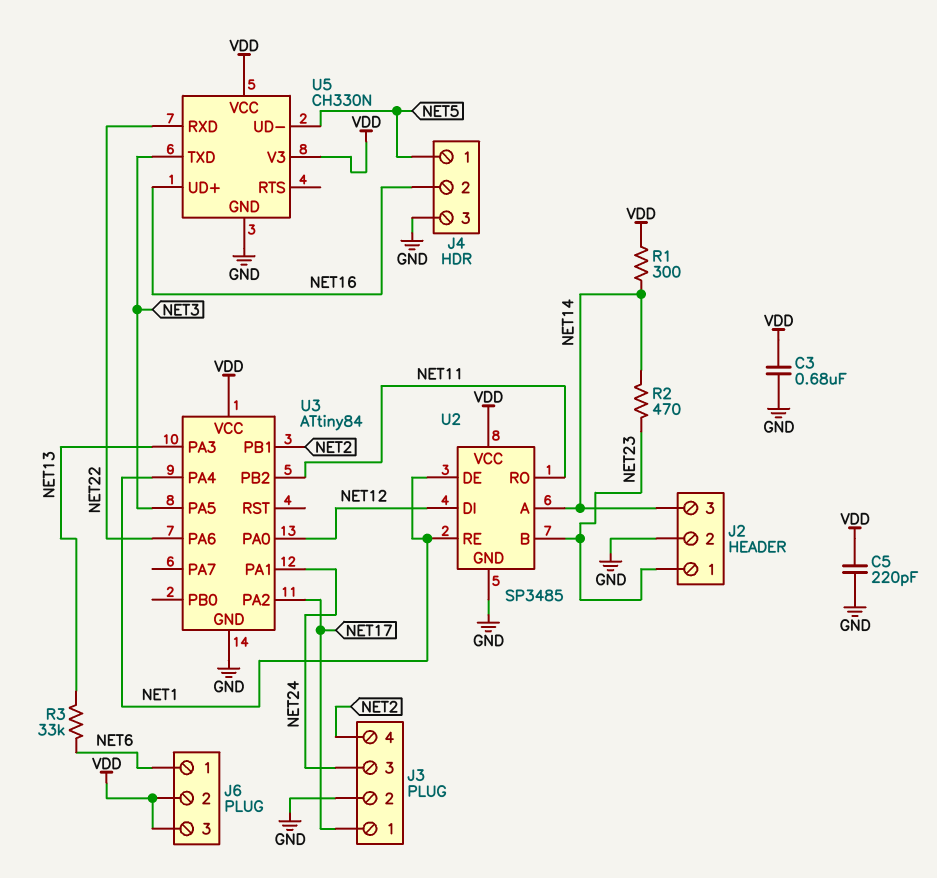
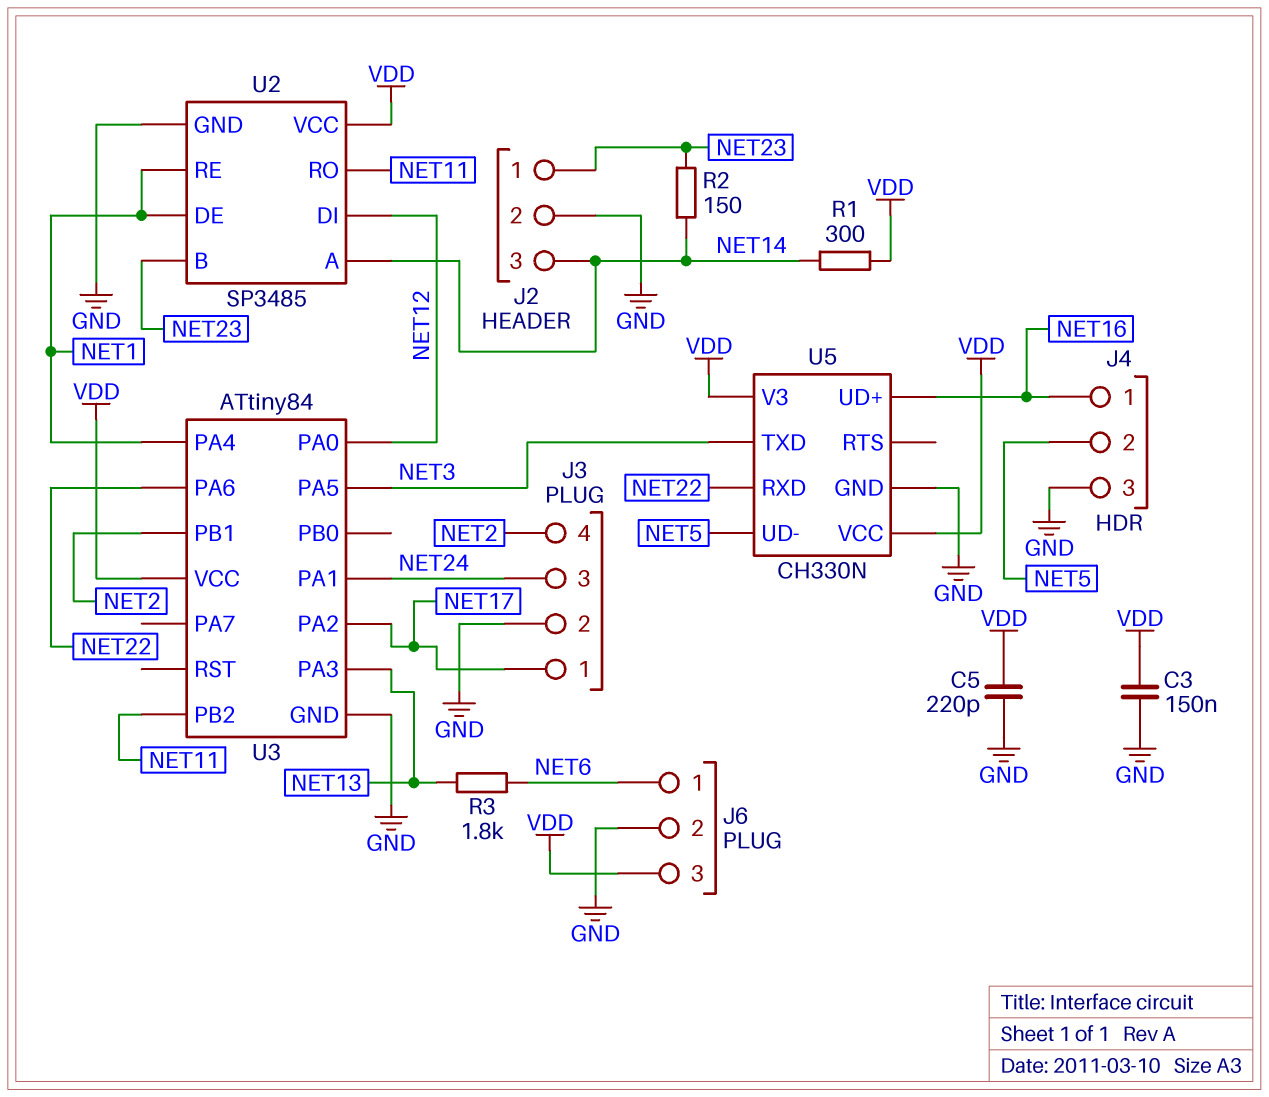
C3: 680nF (GND, VDD) -> 150nF (GND, VDD)
J4 pin 1: NET5 -> NET16
J4 pin 2: NET16 -> NET5
J6 pin 2: VDD -> GND
R2: 470 (NET14, NET23) -> 150 (NET14, NET23)
R3: 33k (NET6, NET13) -> 1.8k (NET6, NET13)

